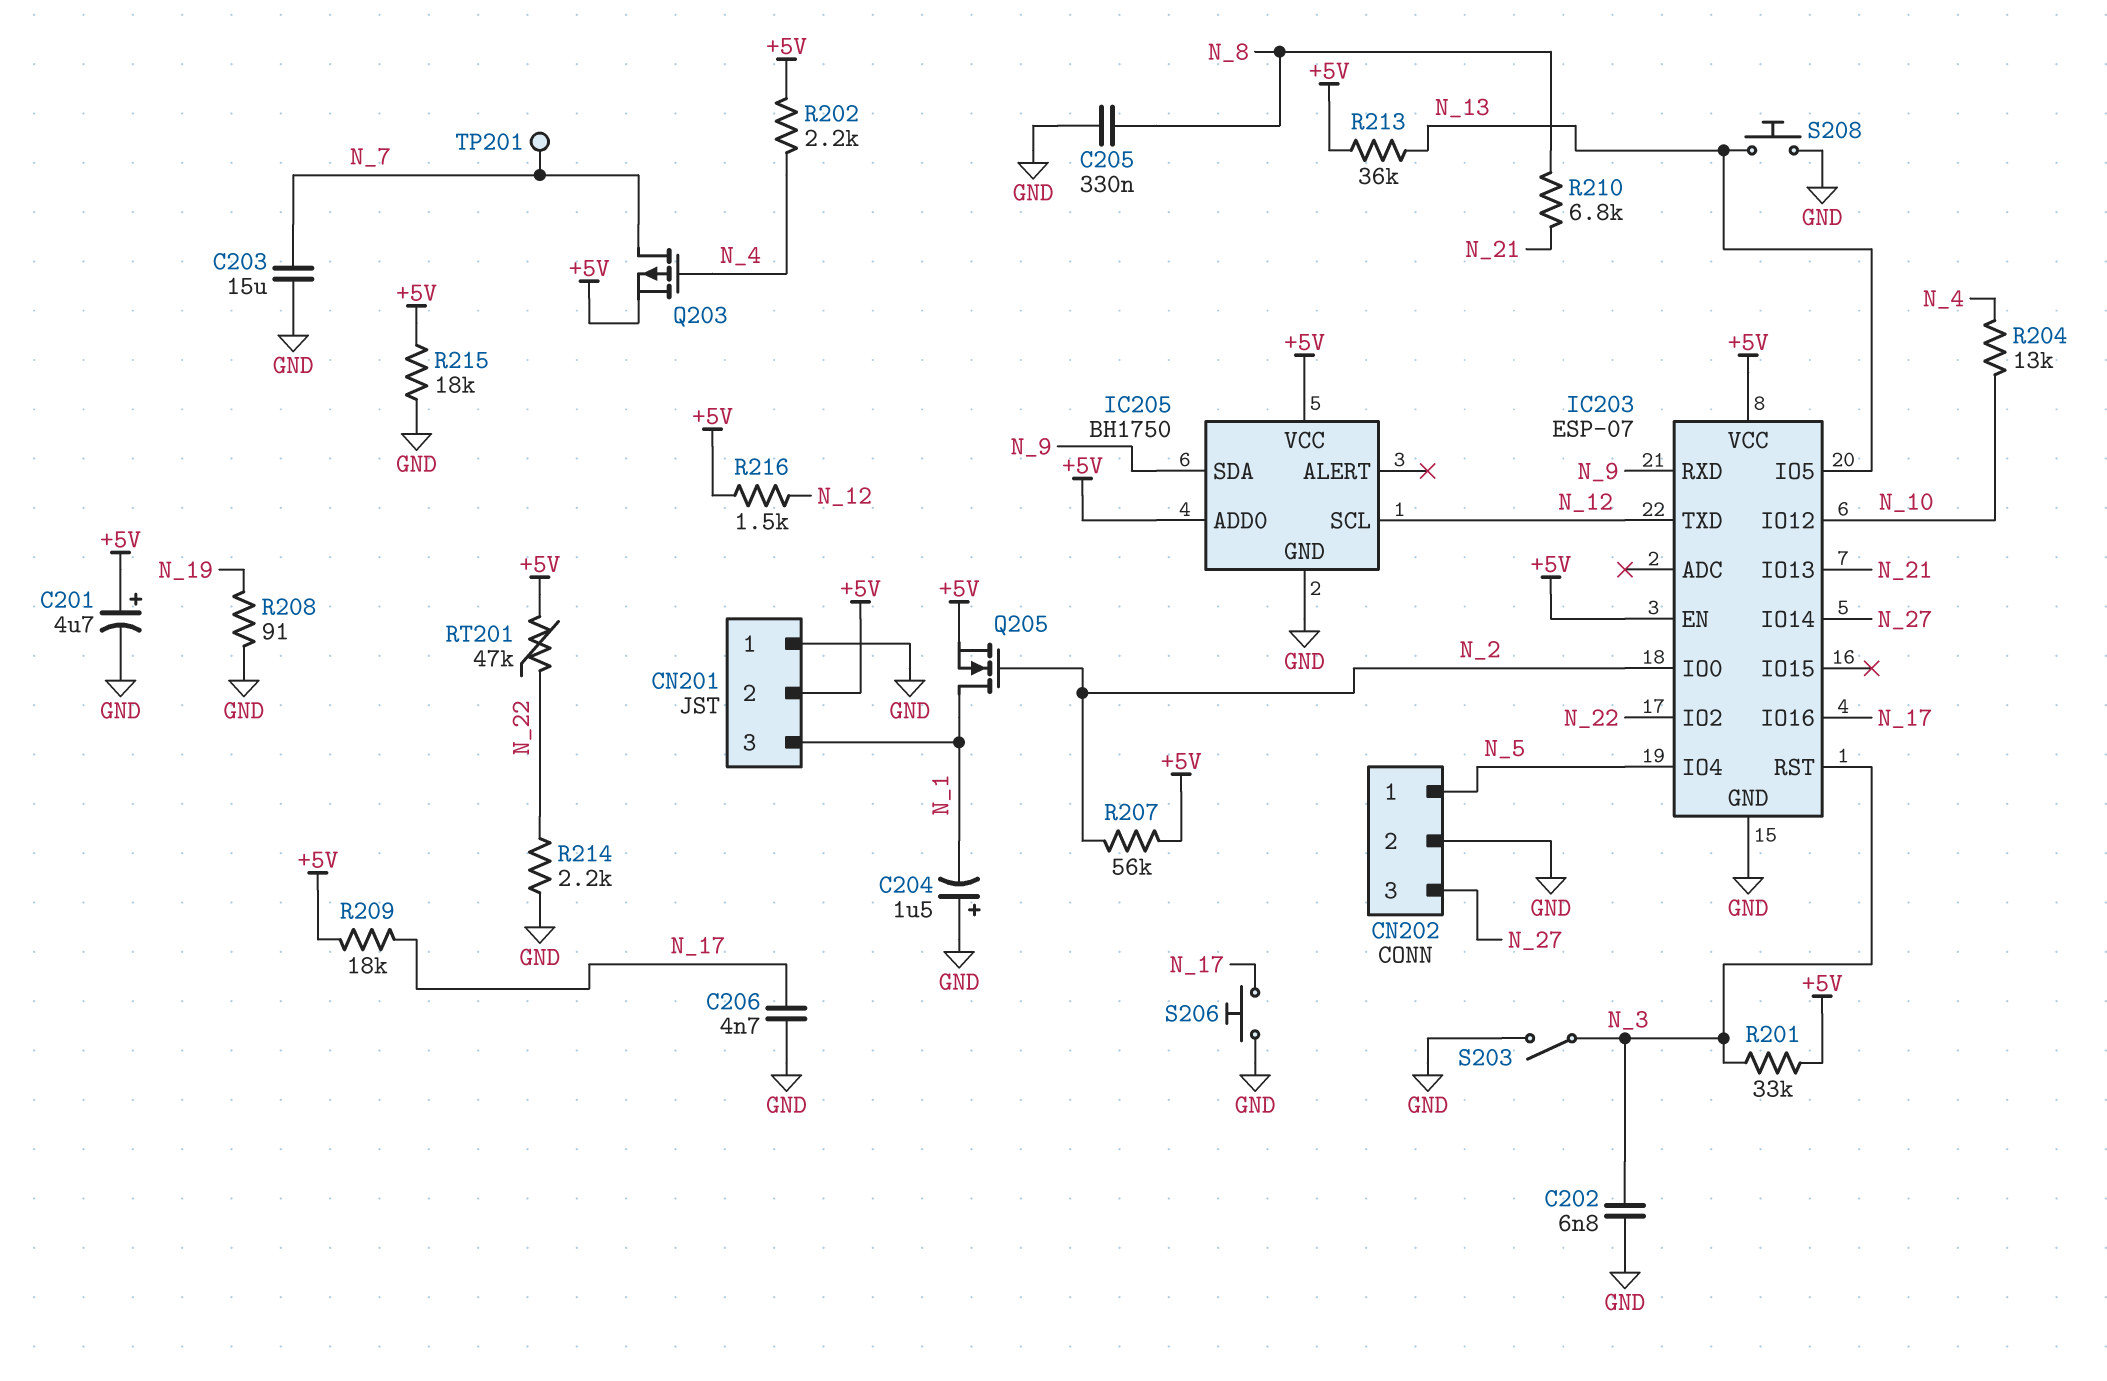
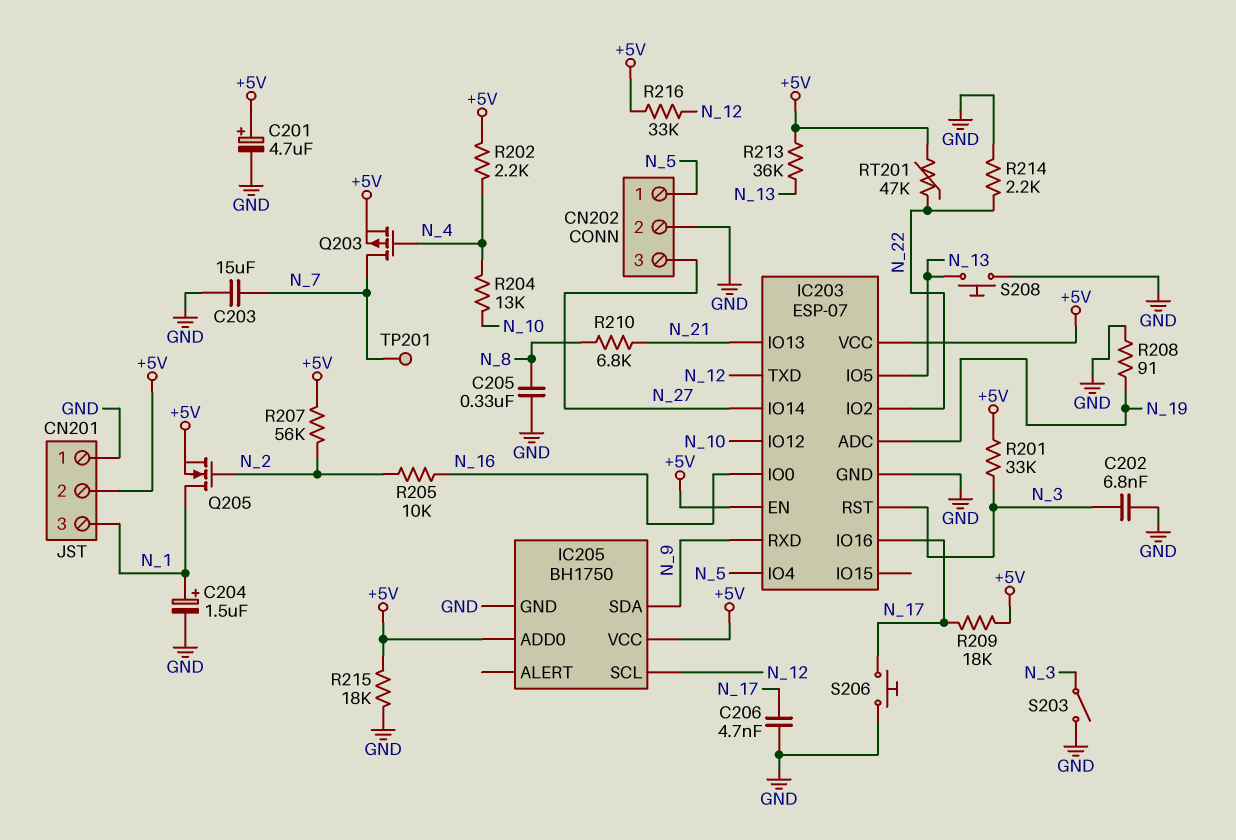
C204: 1.5uF (plus GND, minus N_1) -> 1.5uF (plus N_1, minus GND)
IC203 pin ADC: none -> N_19
IC203 pin IO0: N_2 -> N_16
R205: none -> 10k (N_2, N_16)
R216: 1.5k (+5V, N_12) -> 33k (+5V, N_12)

